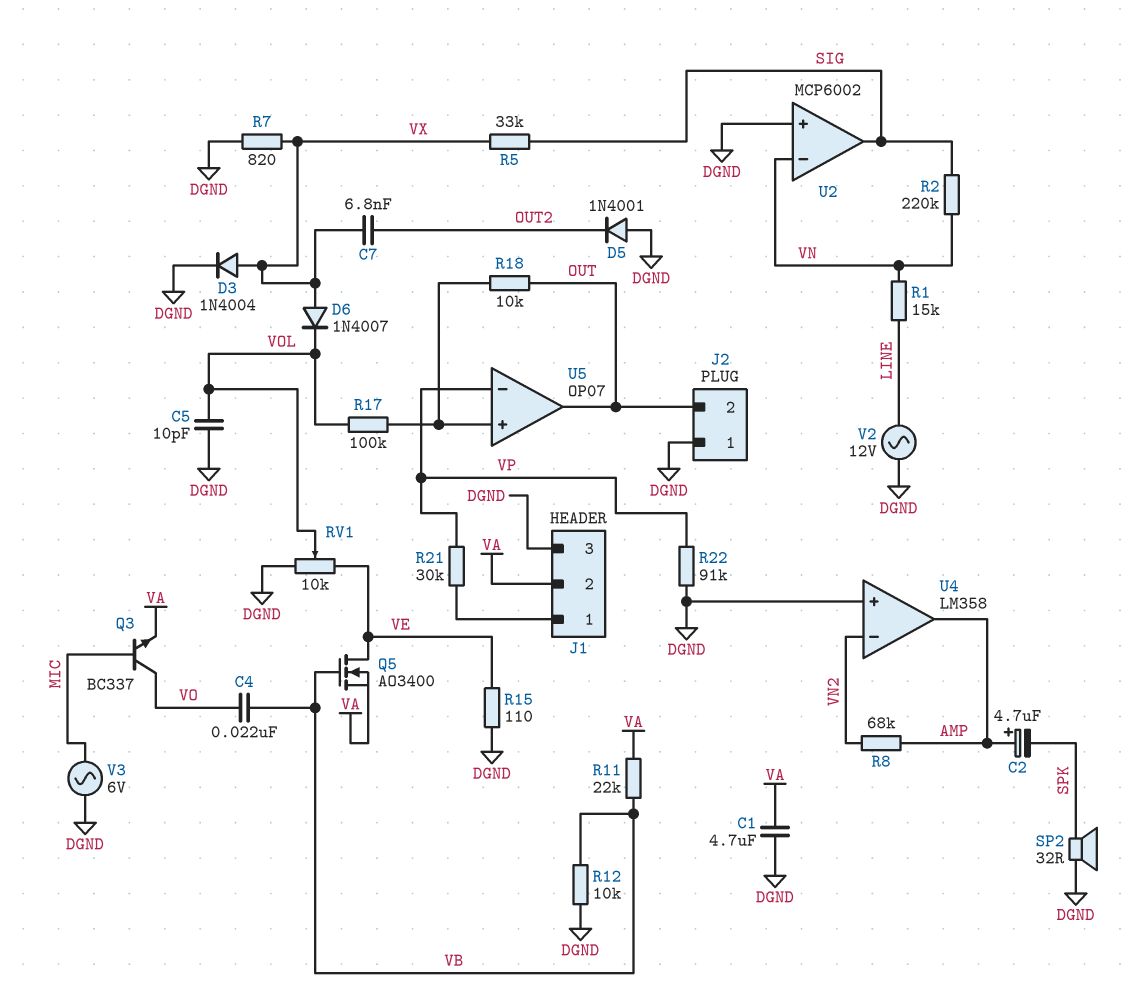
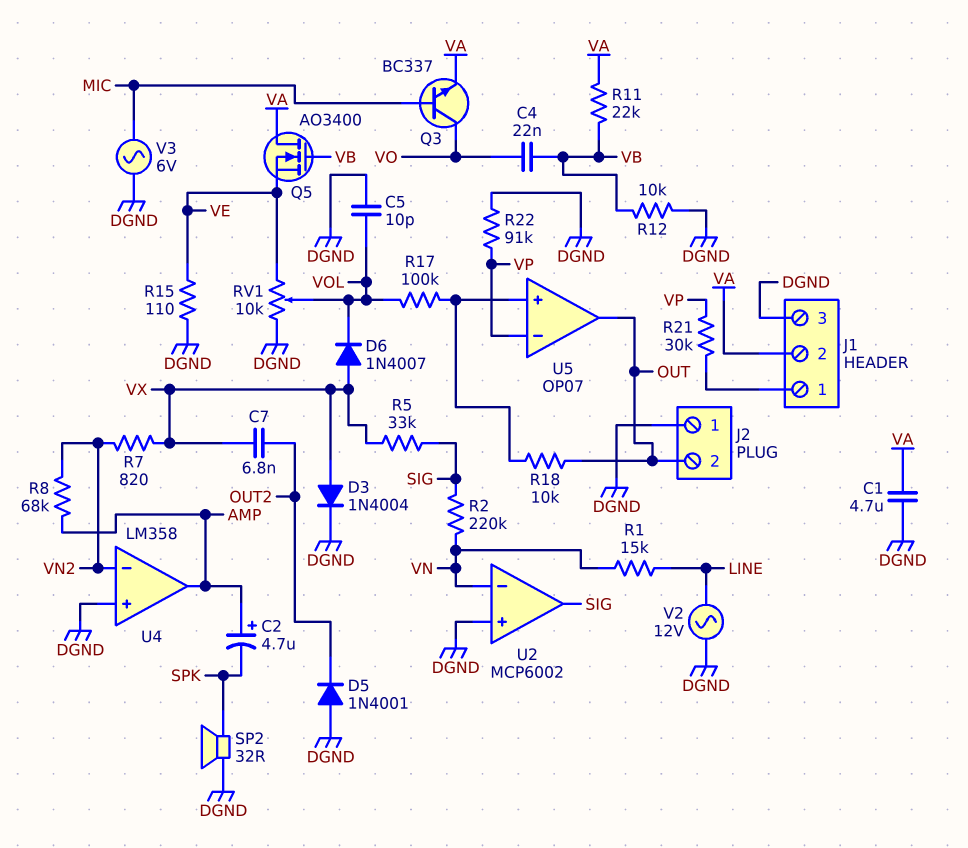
Q5: NMOS AO3400 (G VB, D VE, S VA) -> NMOS AO3400 (G VB, D VA, S VE)
R7: 820 (DGND, VX) -> 820 (VN2, VX)

